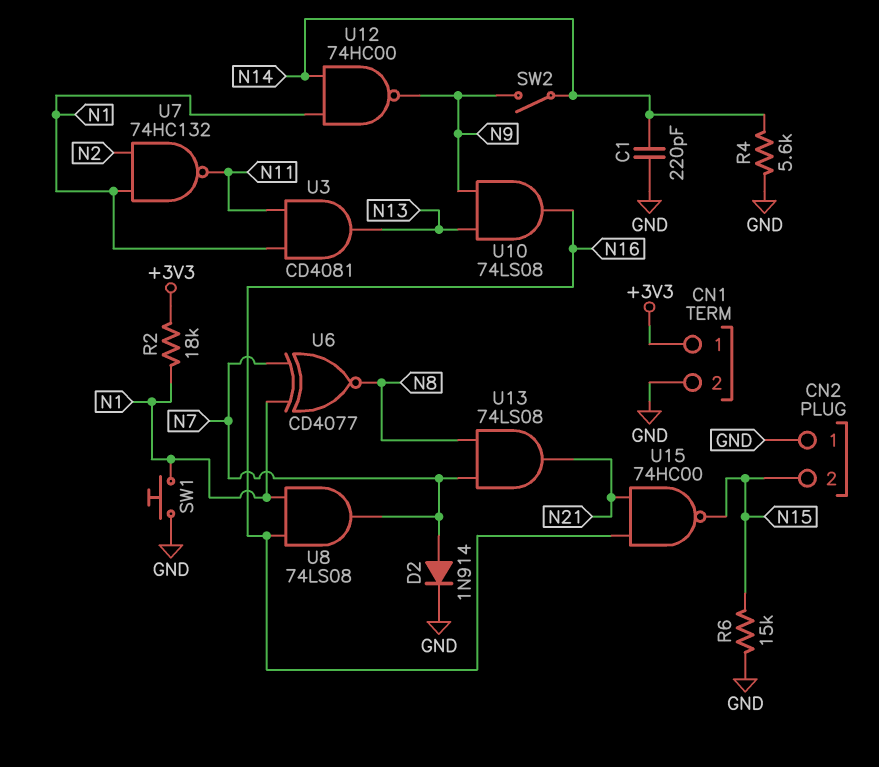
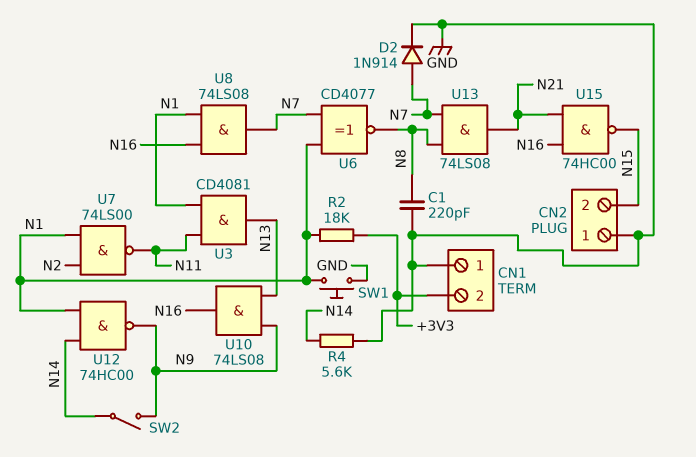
C1: 220pF (GND, N14) -> 220pF (GND, N8)
CN1 pin 1: +3V3 -> GND
CN1 pin 2: GND -> +3V3
R6: 15k (GND, N15) -> none
U7: NAND 74HC132 (in N1, in N2, out N11) -> NAND 74LS00 (in N1, in N2, out N11)

